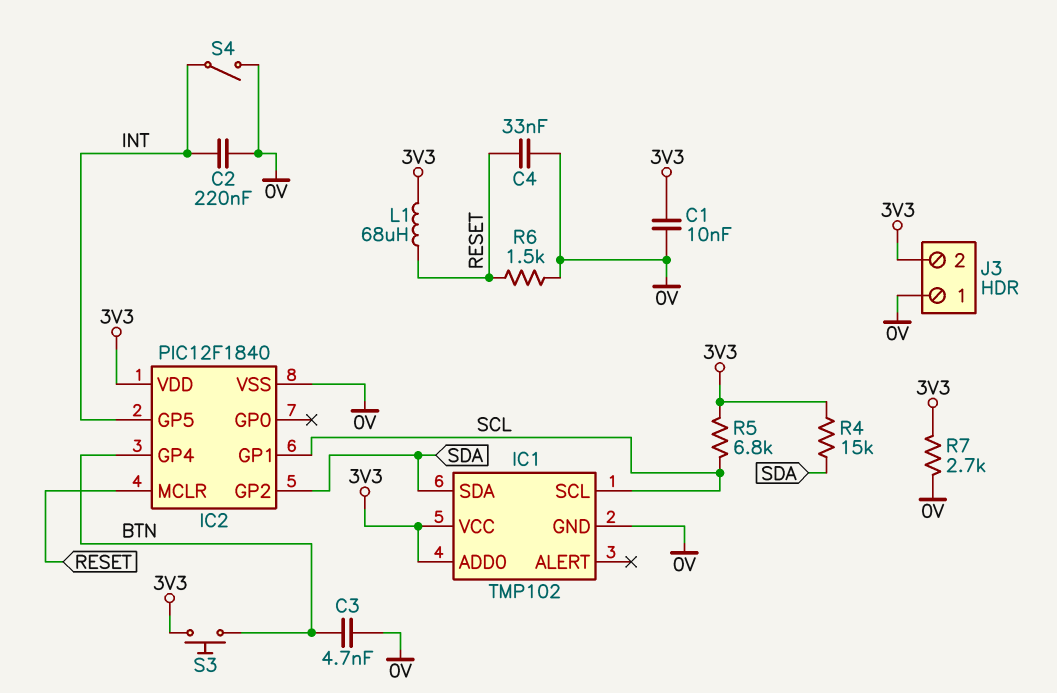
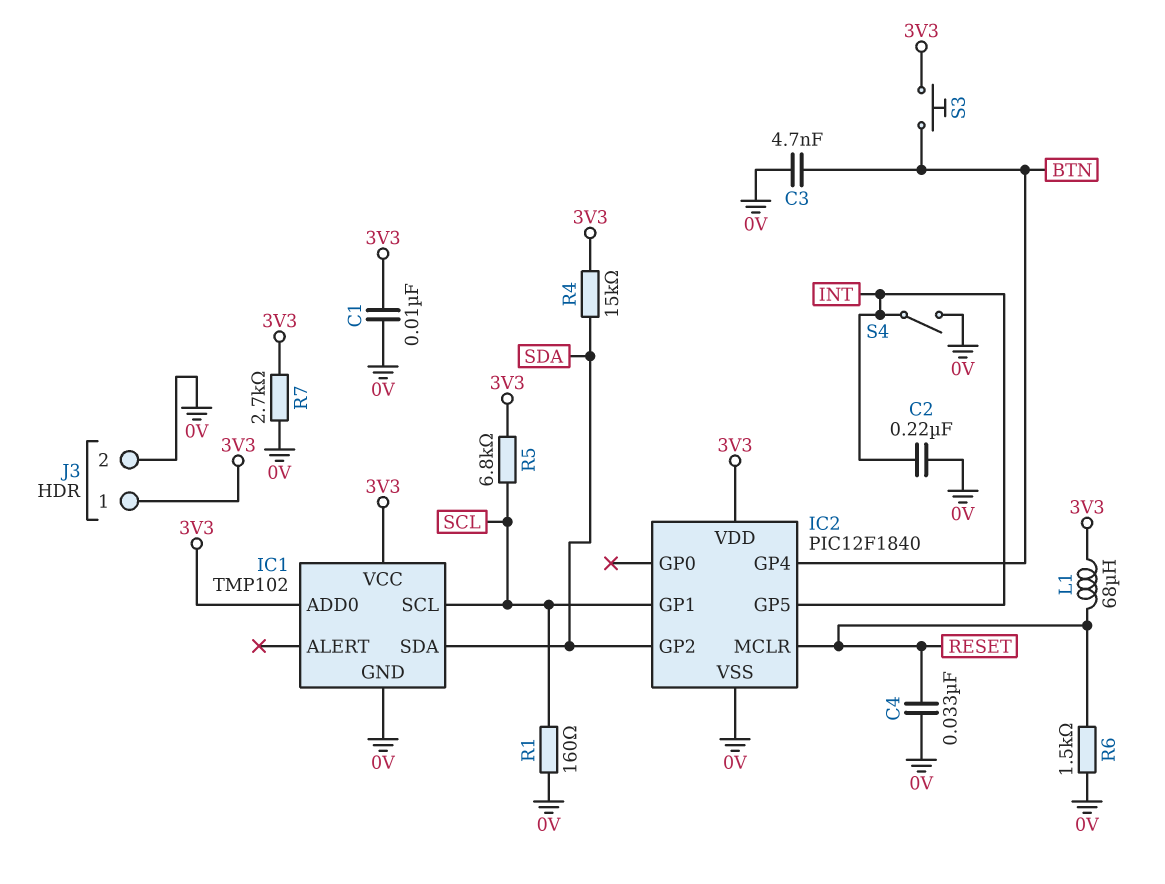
J3 pin 1: 0V -> 3V3
J3 pin 2: 3V3 -> 0V
R1: none -> 160 (0V, SCL)

